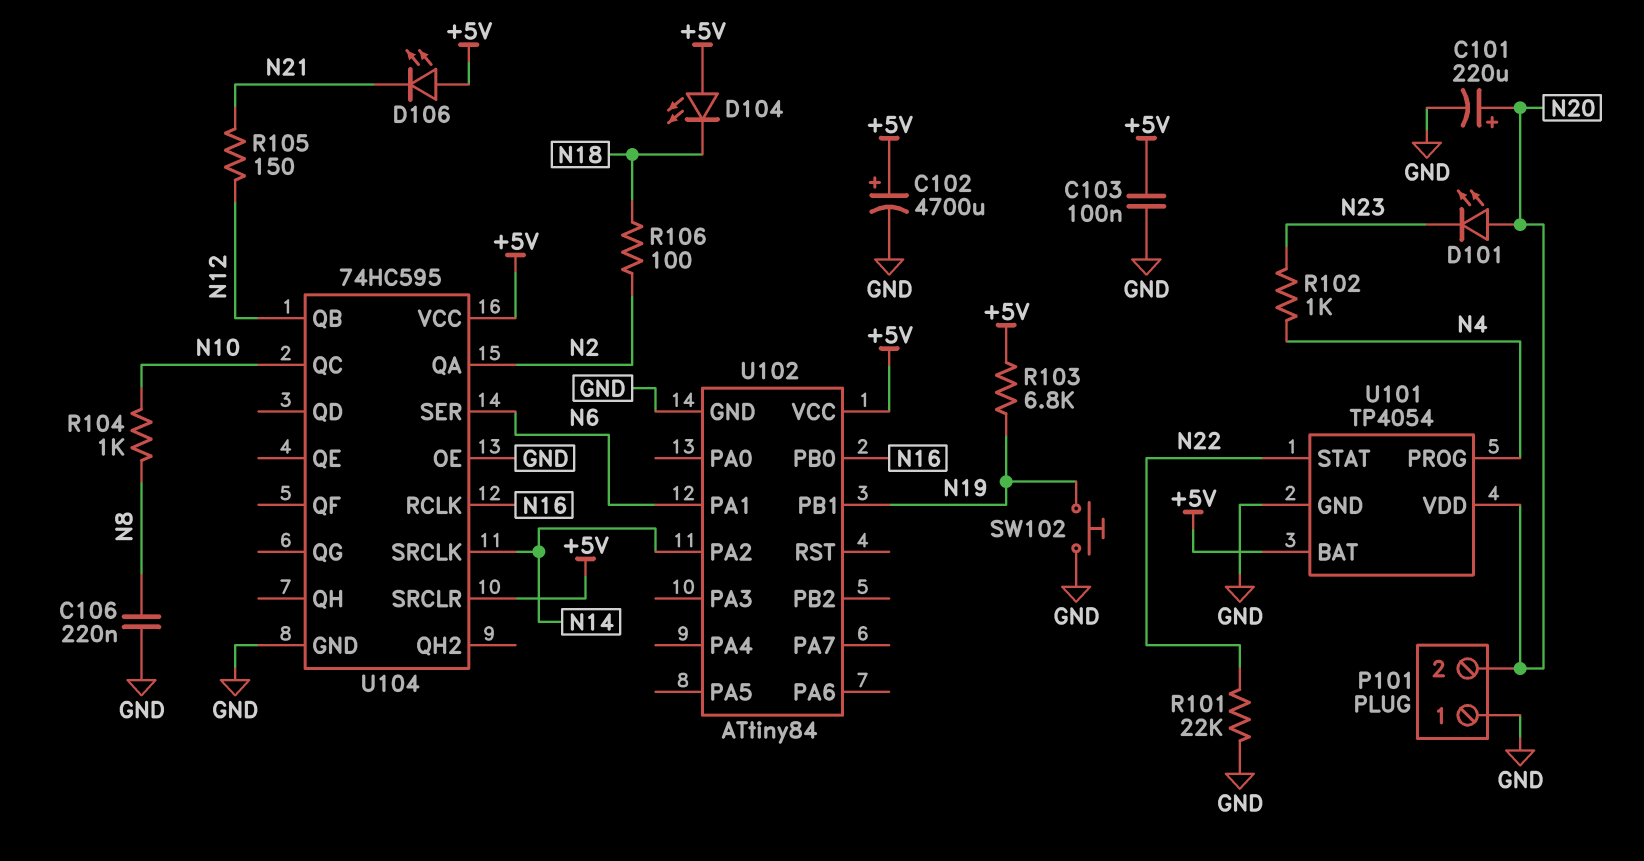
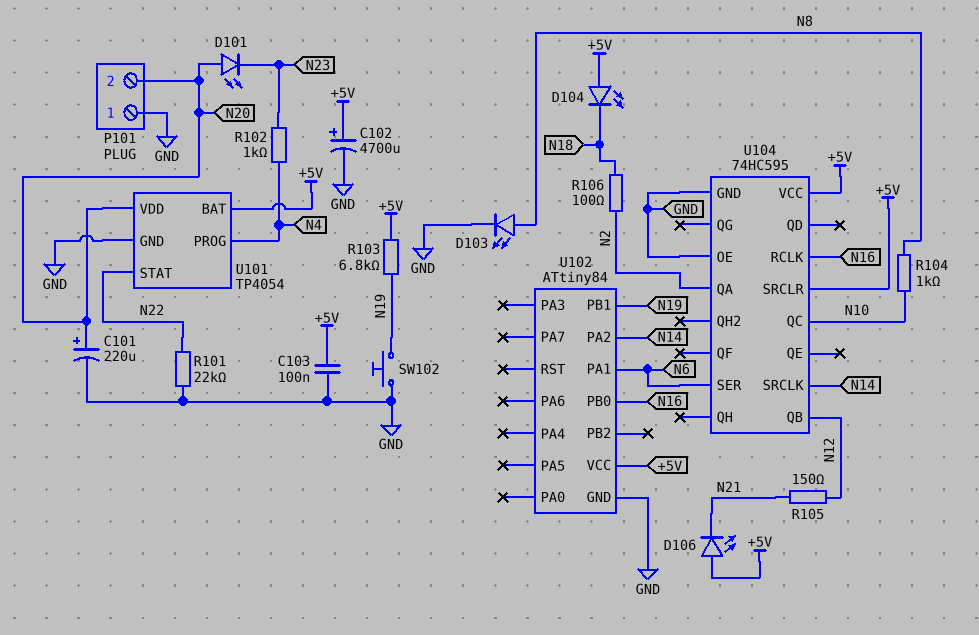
C106: 220nF (GND, N8) -> none
D103: none -> LED (A N8, K GND)

